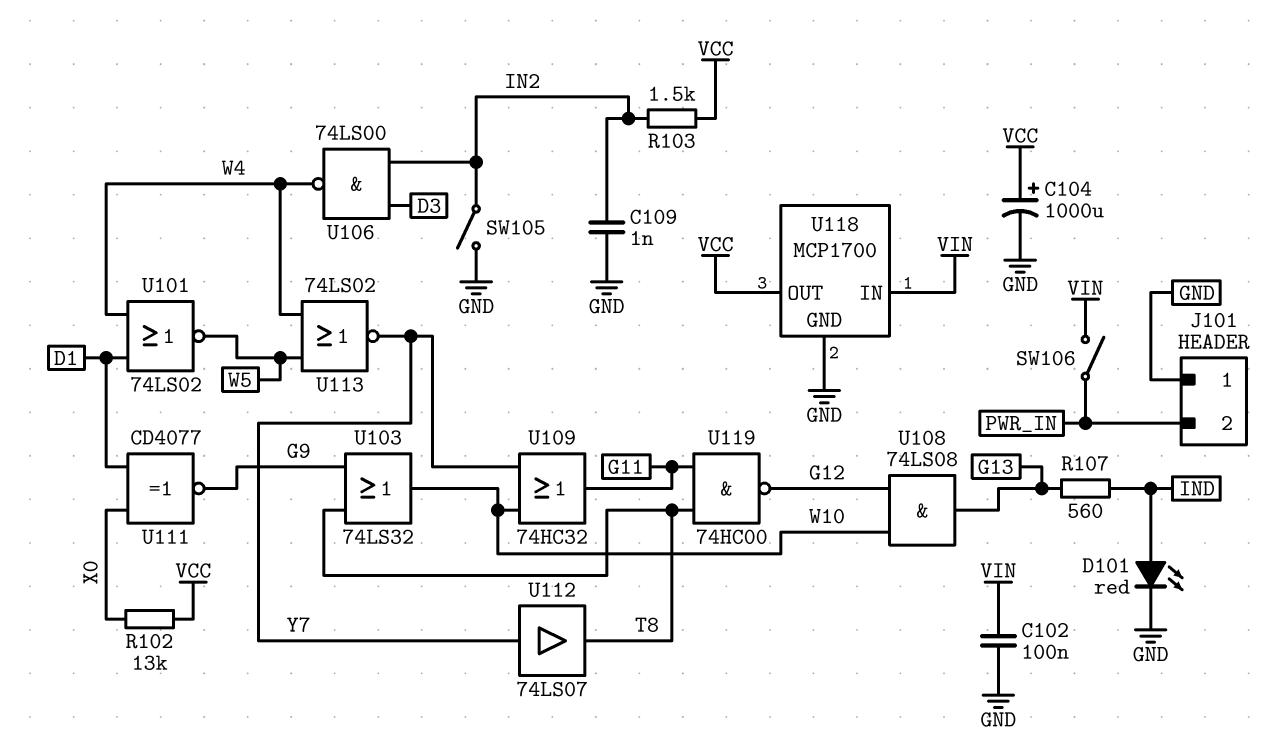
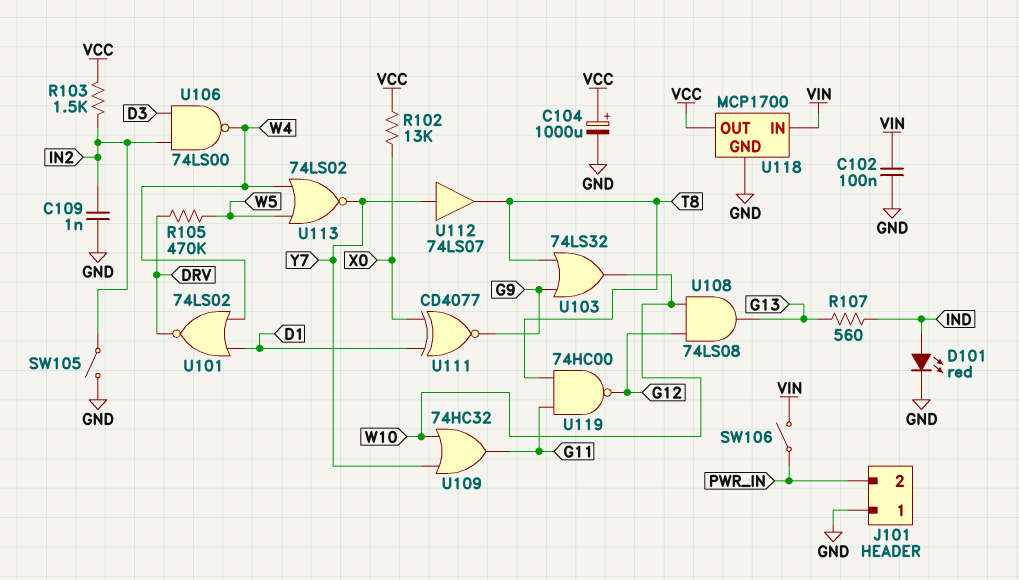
R105: none -> 470k (DRV, W5)
U101: NOR 74LS02 (in D1, in W4, out W5) -> NOR 74LS02 (in D1, in W4, out DRV)

